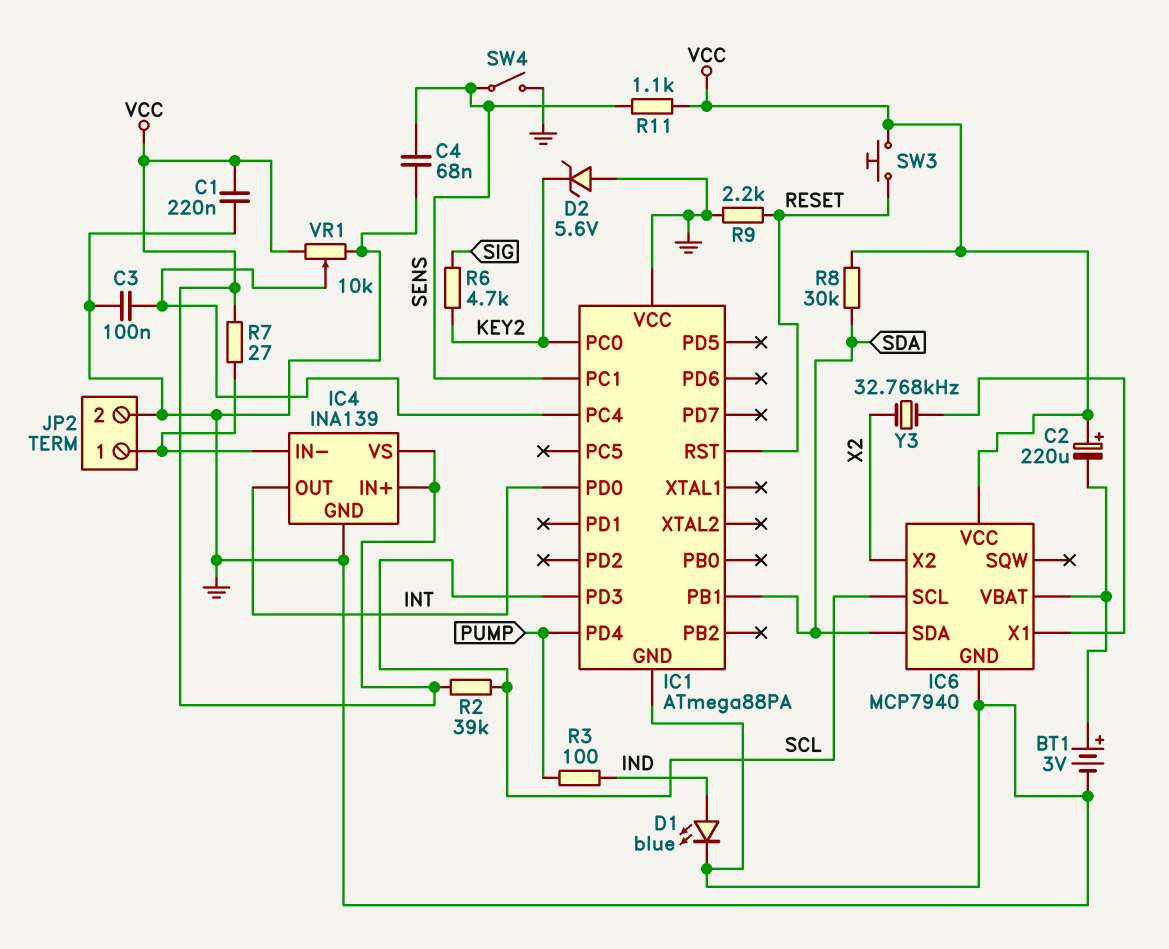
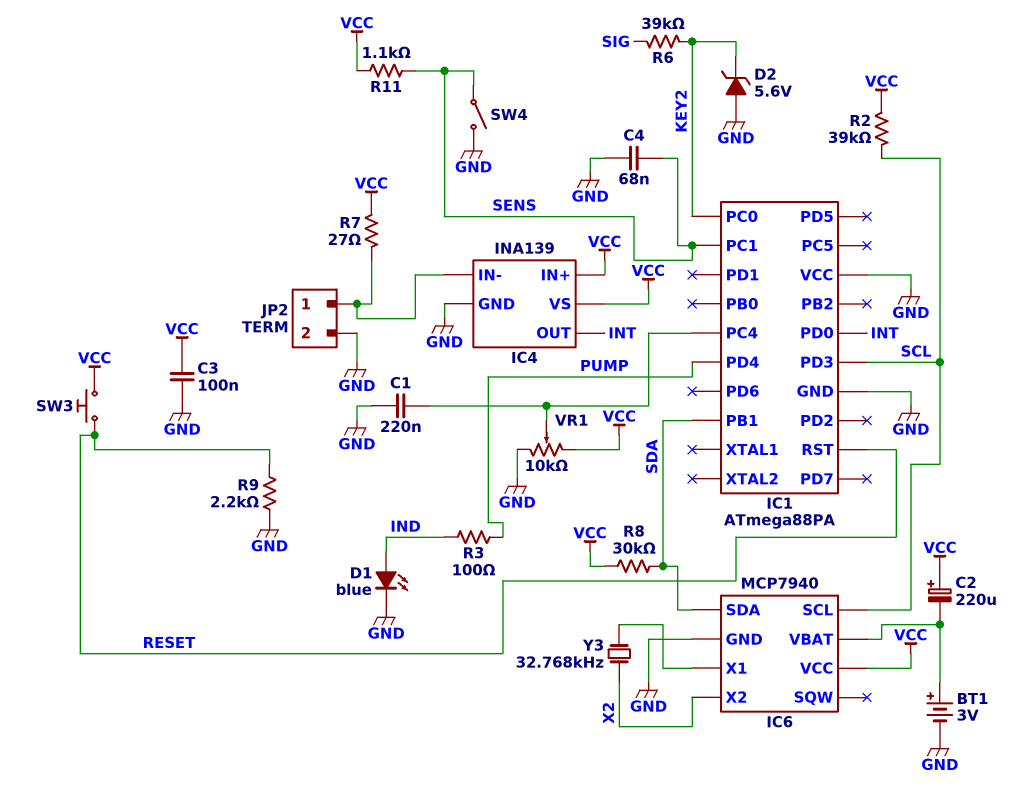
C1: 220nF (GND, VCC) -> 220nF (GND, IC1/PC4)
C3: 100nF (GND, IC1/PC4) -> 100nF (GND, VCC)
R6: 4.7k (KEY2, SIG) -> 39k (KEY2, SIG)

